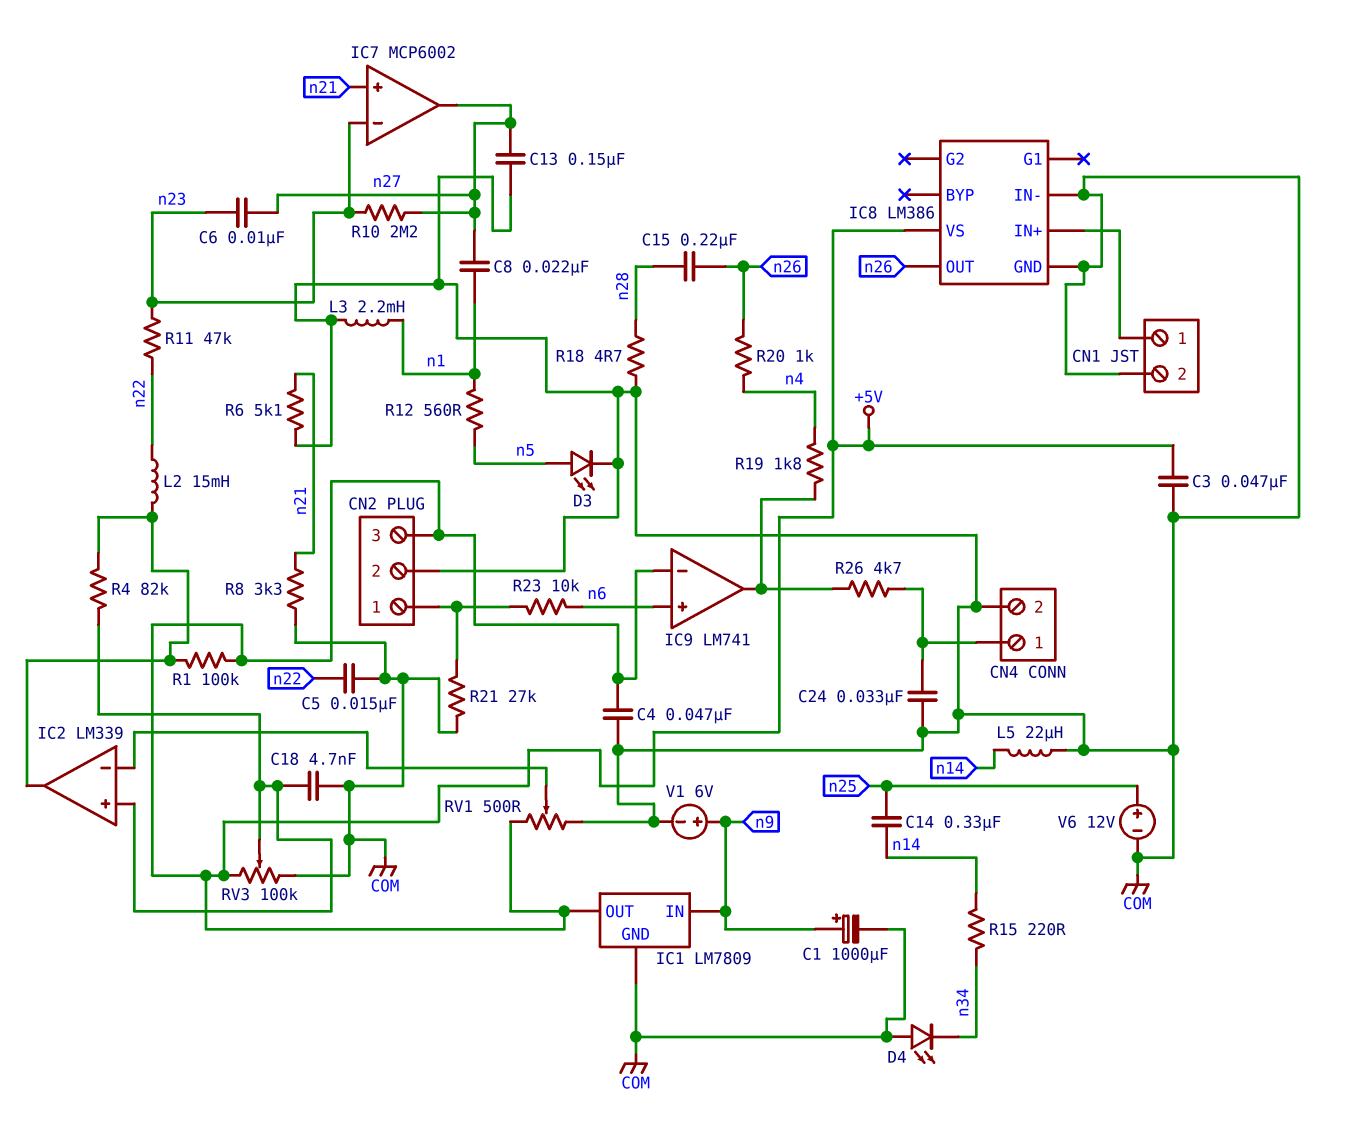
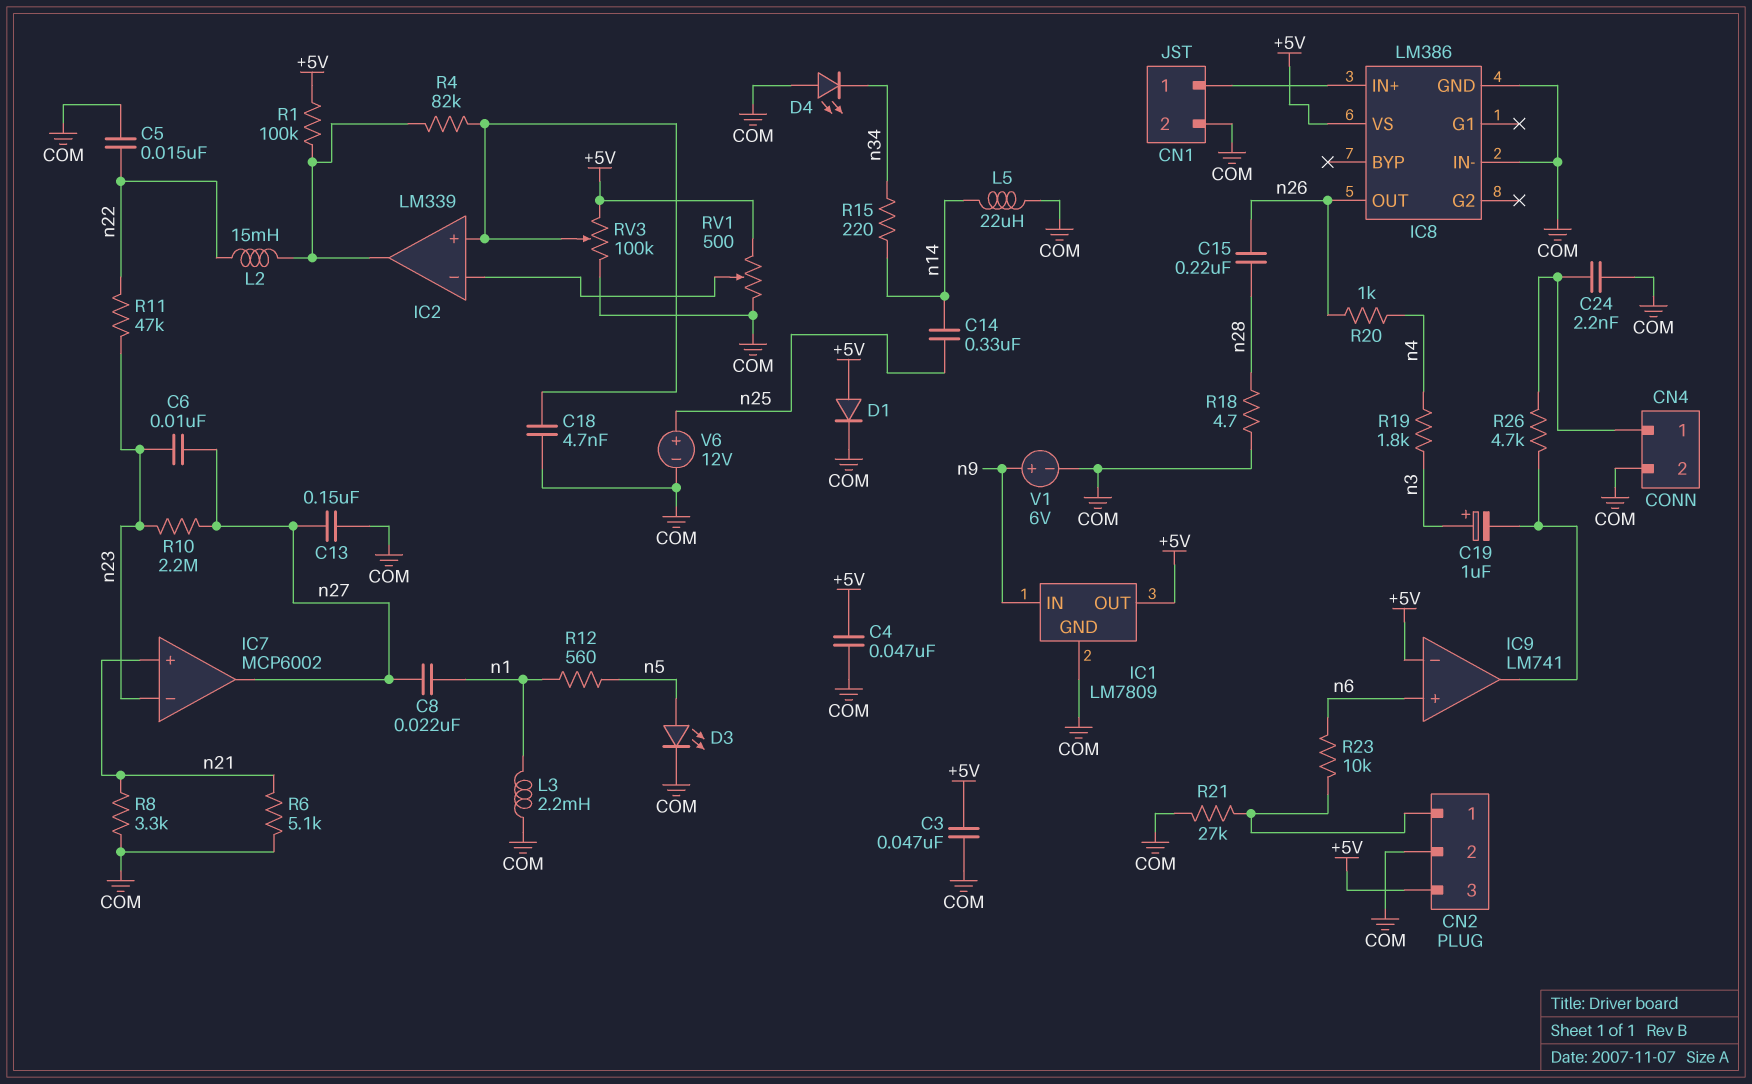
C1: 1000uF (plus n9, minus COM) -> none
C19: none -> 1uF (plus n3, minus IC9/out)
C24: 33nF (CN4/1, COM) -> 2.2nF (CN4/1, COM)
D1: none -> diode (A +5V, K COM)
R19: 1.8k (IC9/out, n4) -> 1.8k (n3, n4)

